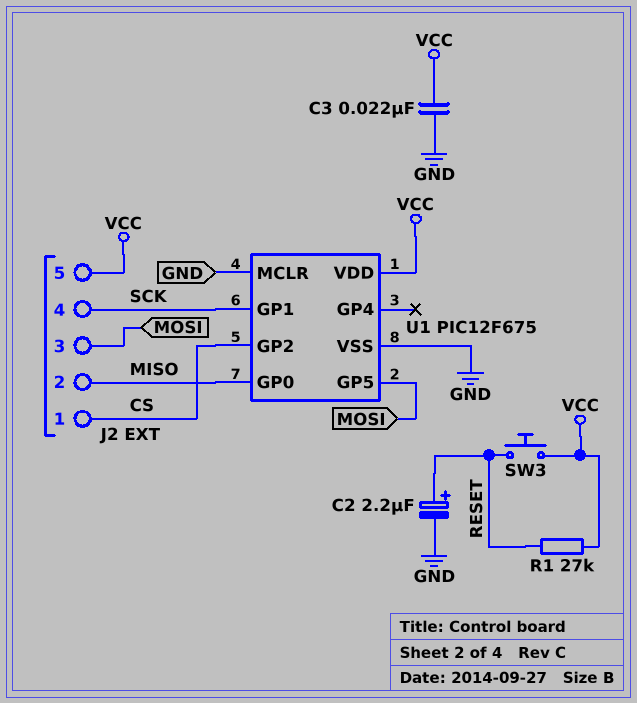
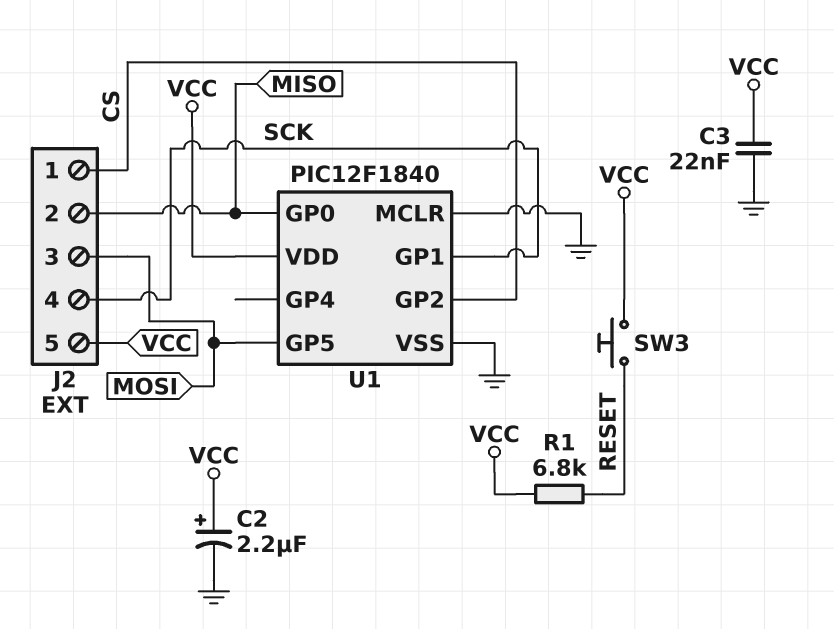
C2: 2.2uF (plus RESET, minus GND) -> 2.2uF (plus VCC, minus GND)
R1: 27k (RESET, VCC) -> 6.8k (RESET, VCC)
U1: PIC12F675 -> PIC12F1840

